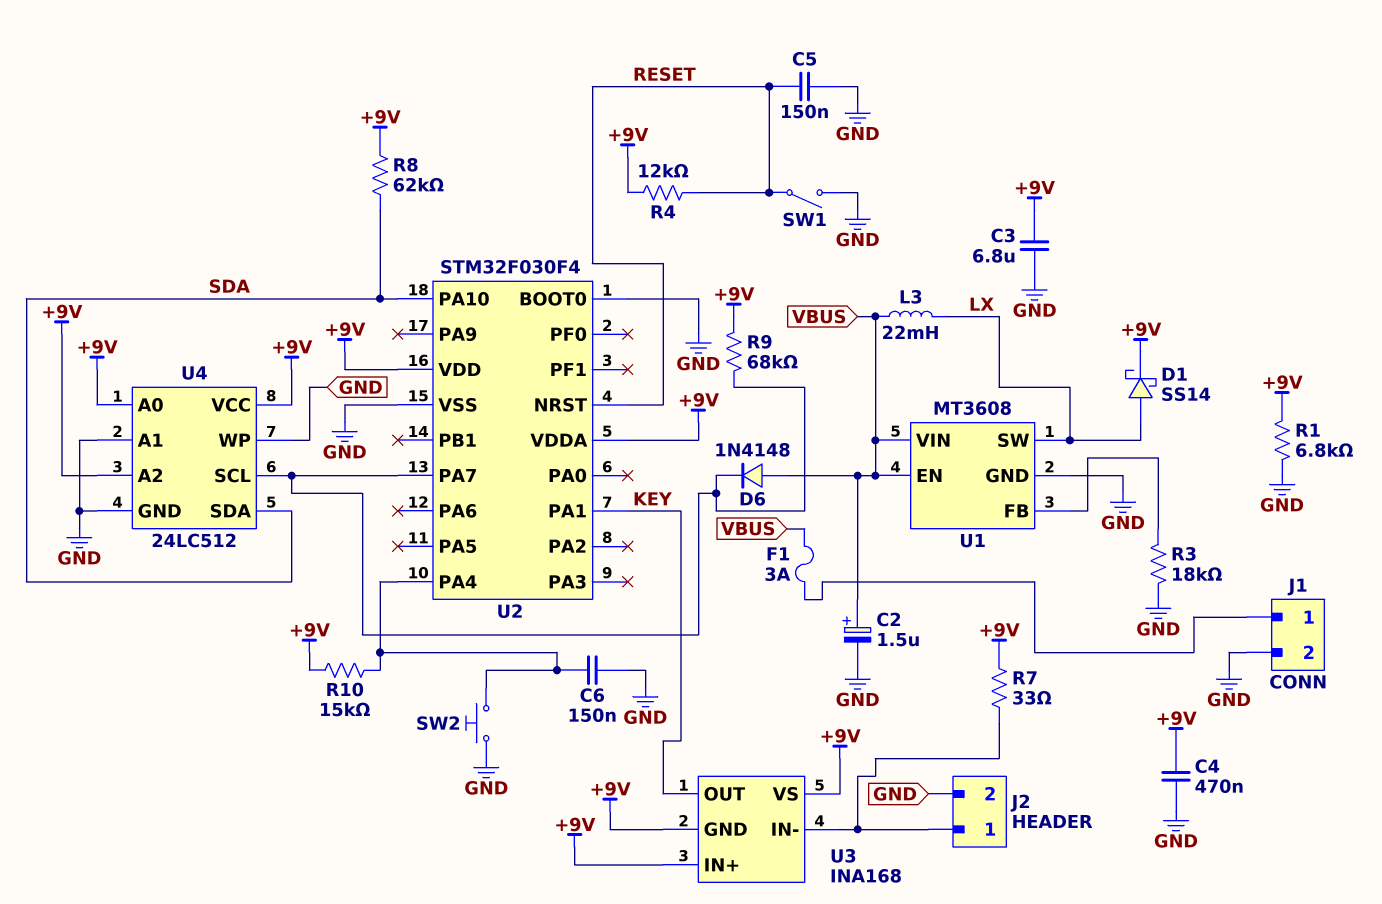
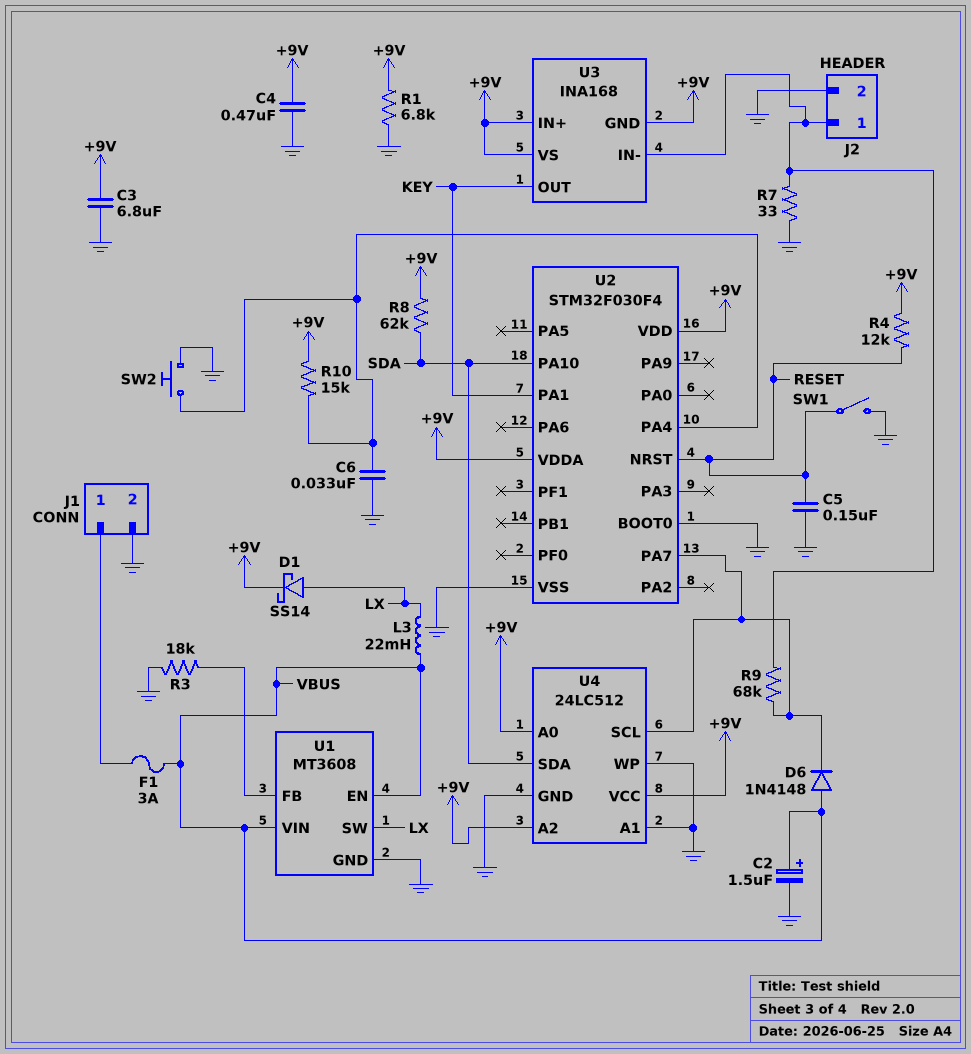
C6: 150nF (GND, U2/PA4) -> 33nF (GND, U2/PA4)
R7: 33 (+9V, J2/1) -> 33 (GND, J2/1)
R9: 68k (+9V, U2/PA7) -> 68k (J2/1, U2/PA7)

